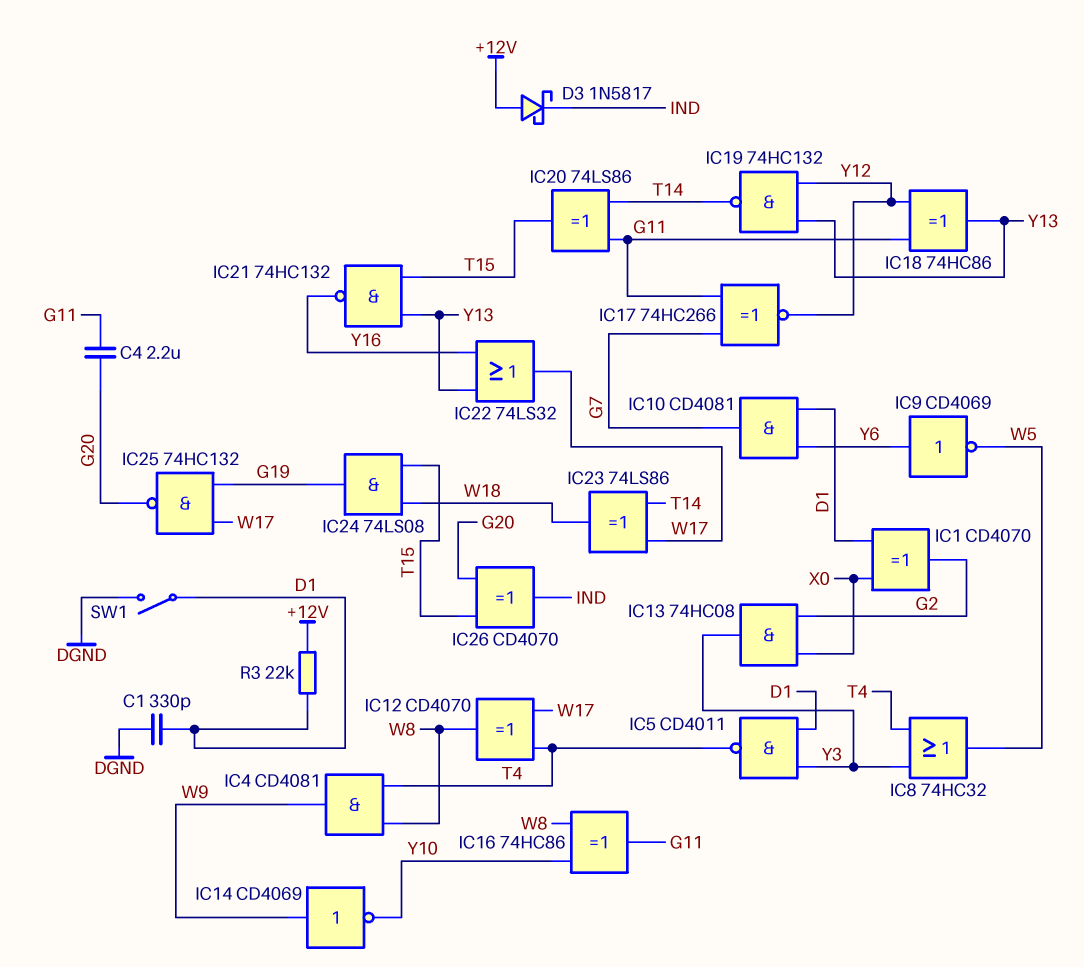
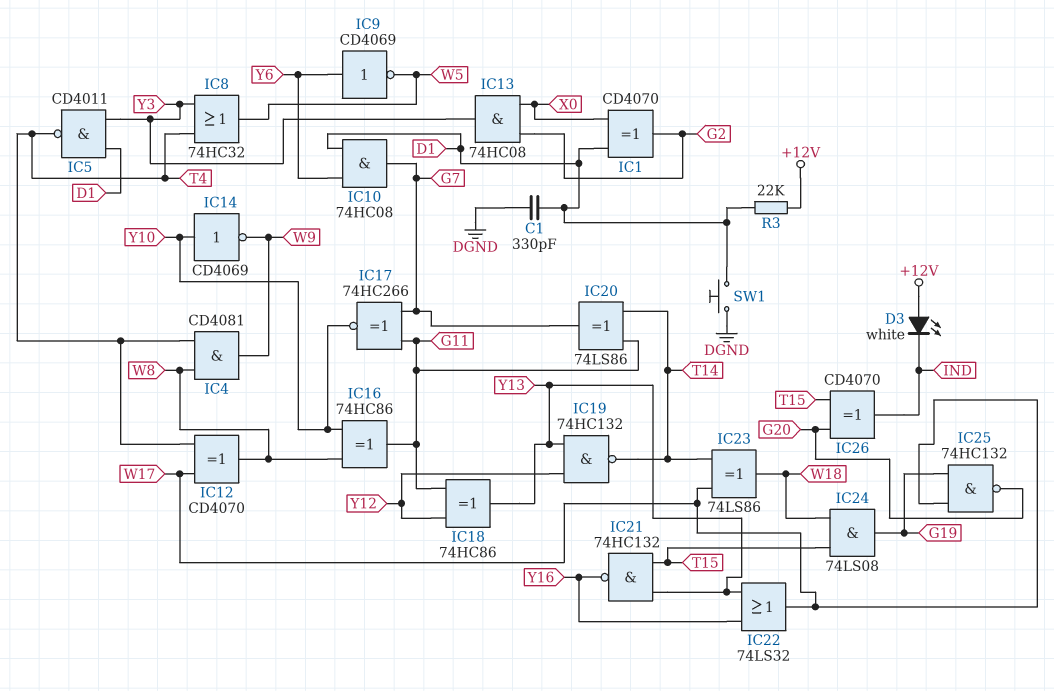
C4: 2.2uF (G11, G20) -> none
D3: schottky 1N5817 (A +12V, K IND) -> LED white (A +12V, K IND)
IC10: AND CD4081 (in D1, in Y6, out G7) -> AND 74HC08 (in D1, in Y6, out G7)
IC14: NOT CD4069 (in W9, out Y10) -> NOT CD4069 (in Y10, out W9)
IC17: XNOR 74HC266 (in G7, in G11, out Y12) -> XNOR 74HC266 (in G7, in G11, out Y10)
IC20: XOR 74LS86 (in G11, in T14, out T15) -> XOR 74LS86 (in G11, in T14, out G7)
SW1: switch (D1, DGND) -> button (D1, DGND)

